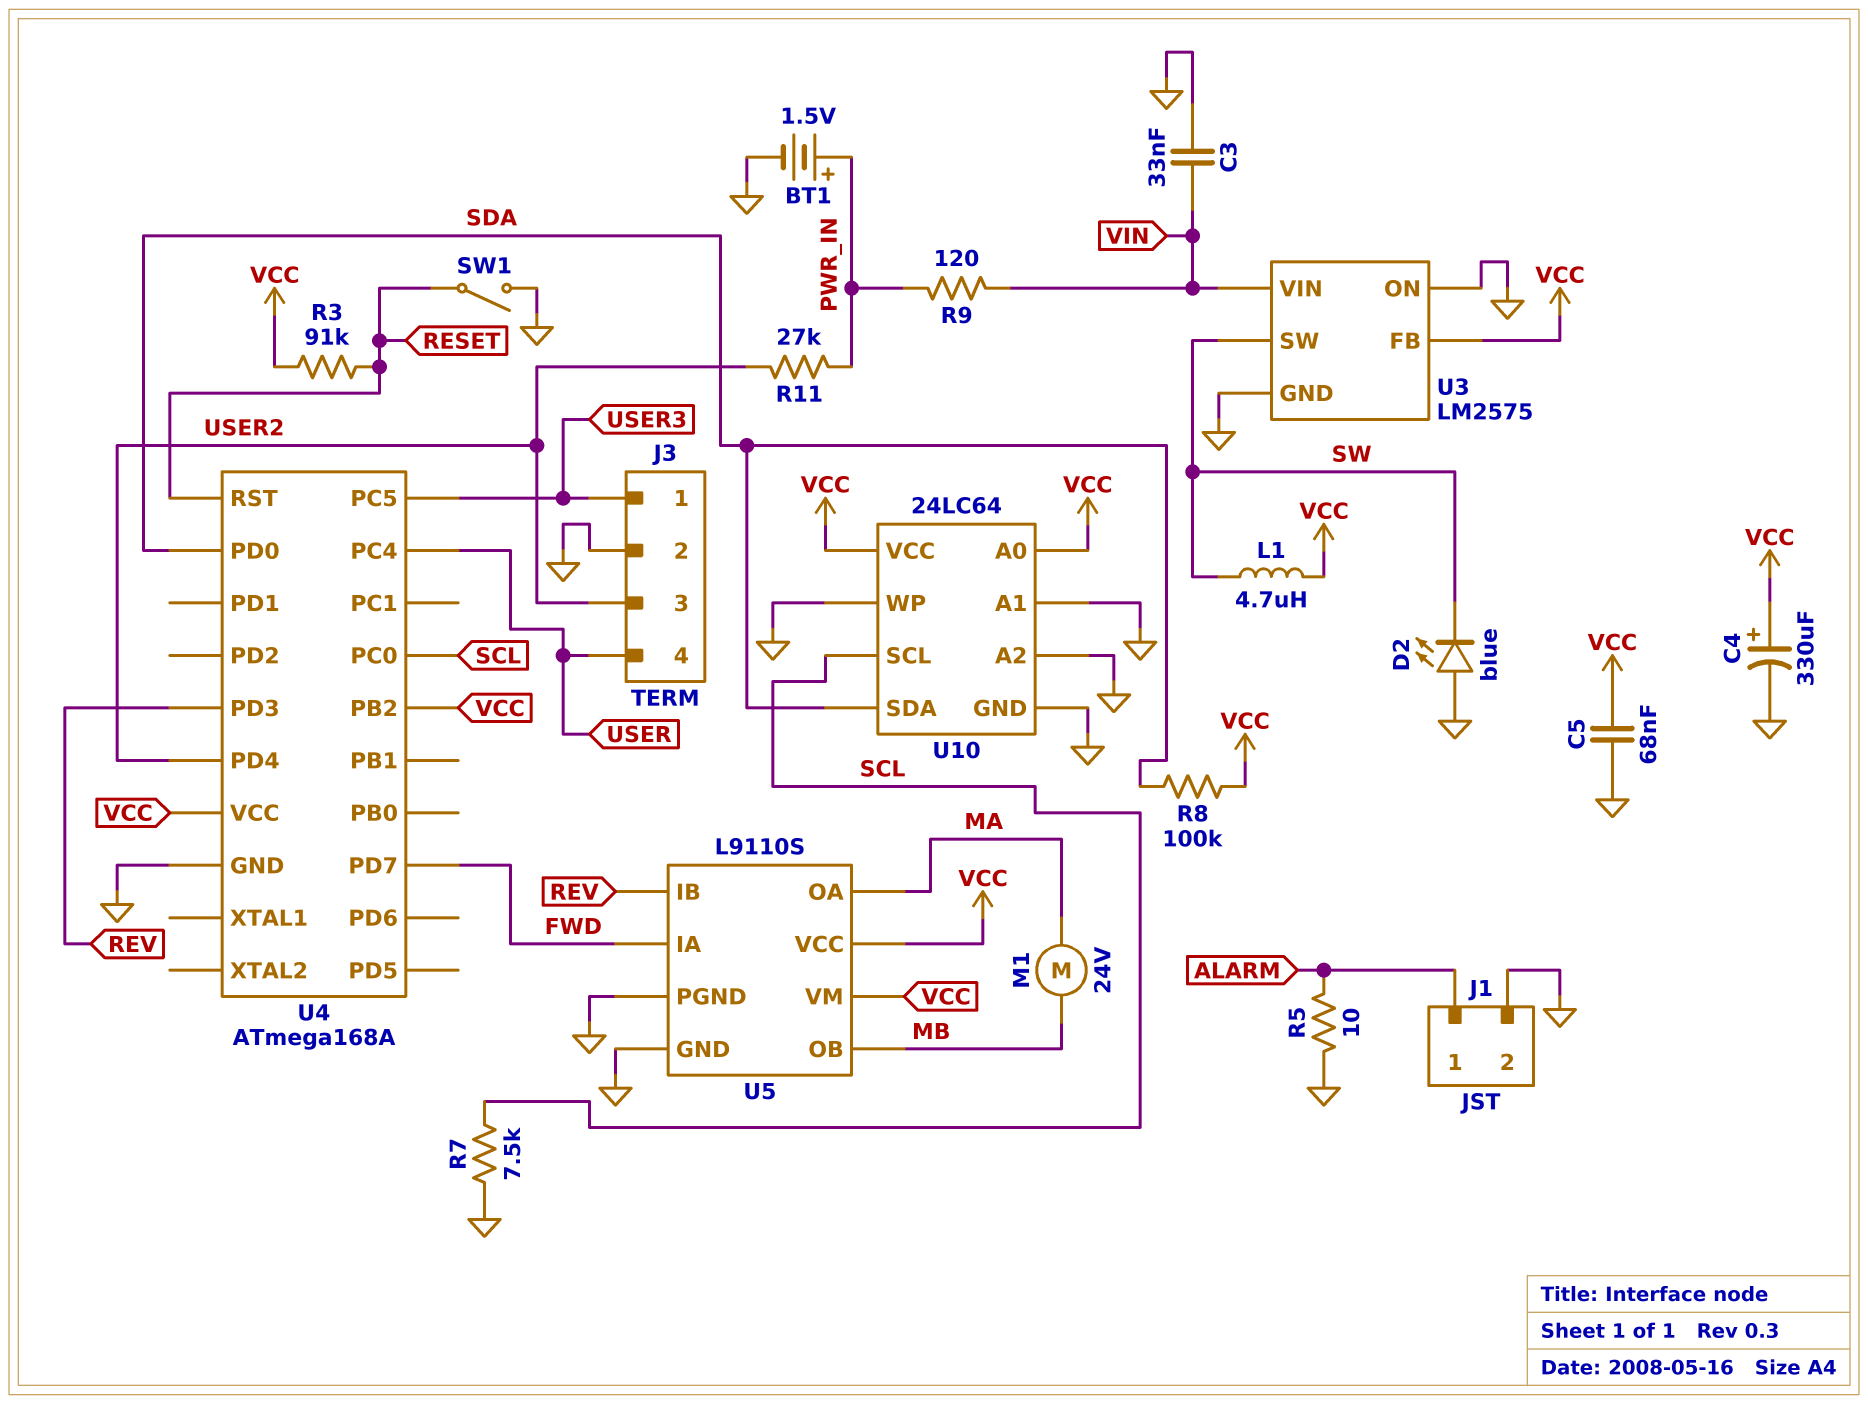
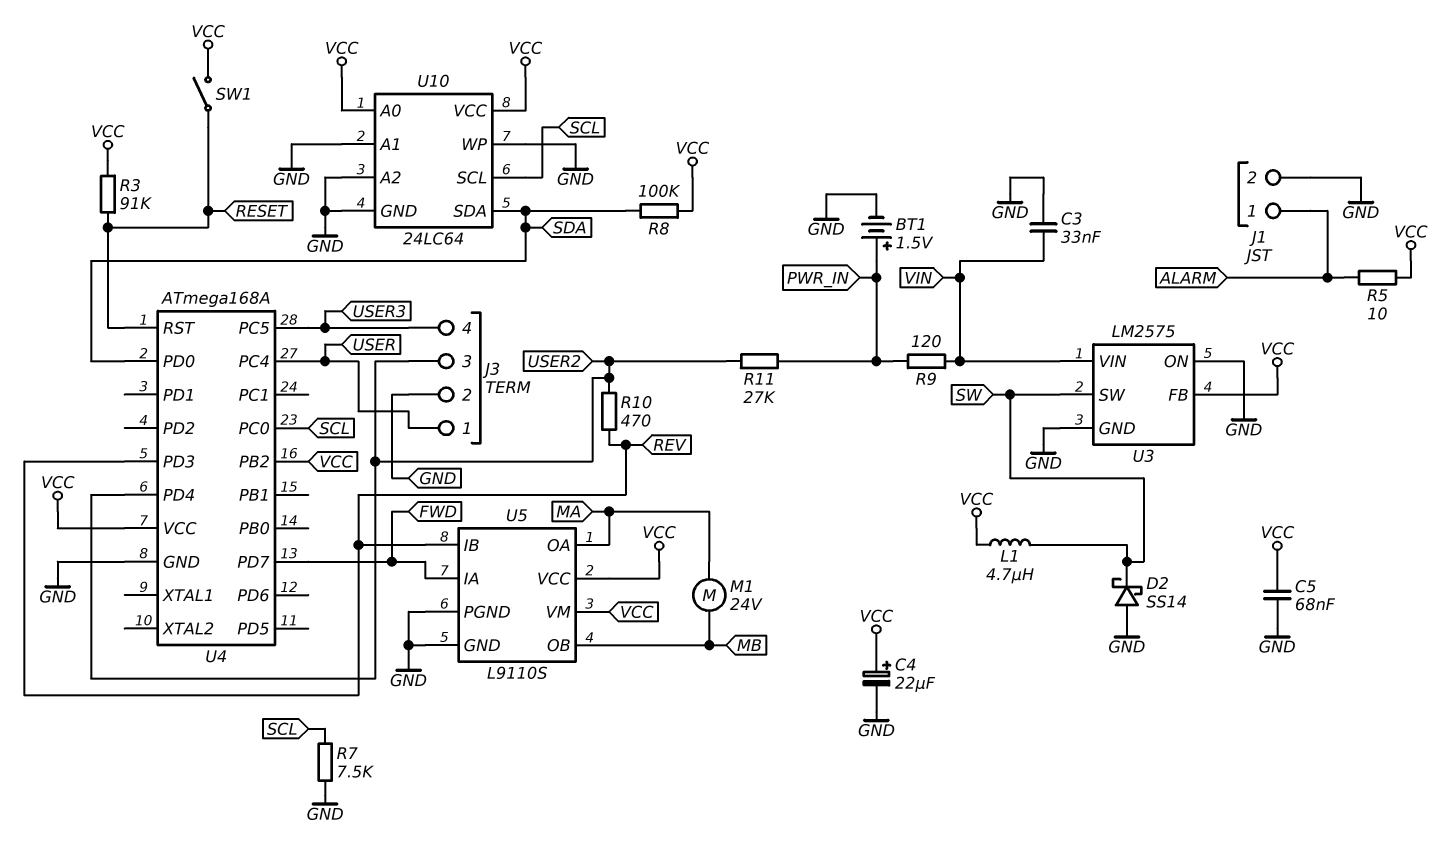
C4: 330uF (plus VCC, minus GND) -> 22uF (plus VCC, minus GND)
D2: LED blue (A GND, K SW) -> schottky SS14 (A GND, K SW)
J3 pin 1: USER3 -> USER
J3 pin 4: USER -> USER3
R5: 10 (ALARM, GND) -> 10 (ALARM, VCC)
R10: none -> 470 (REV, USER2)
SW1: switch (GND, RESET) -> switch (RESET, VCC)

